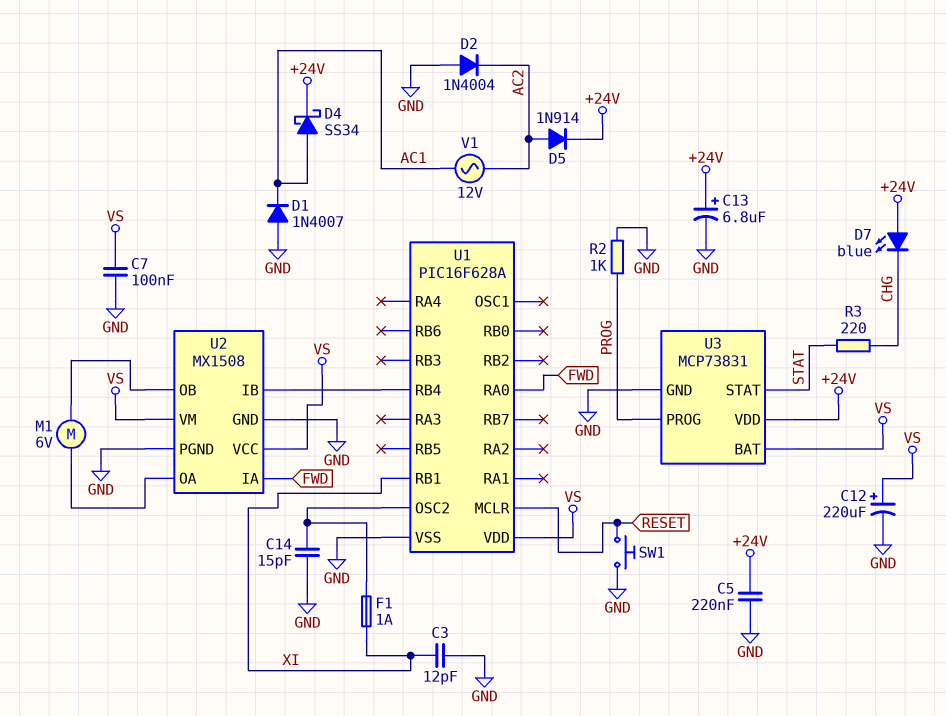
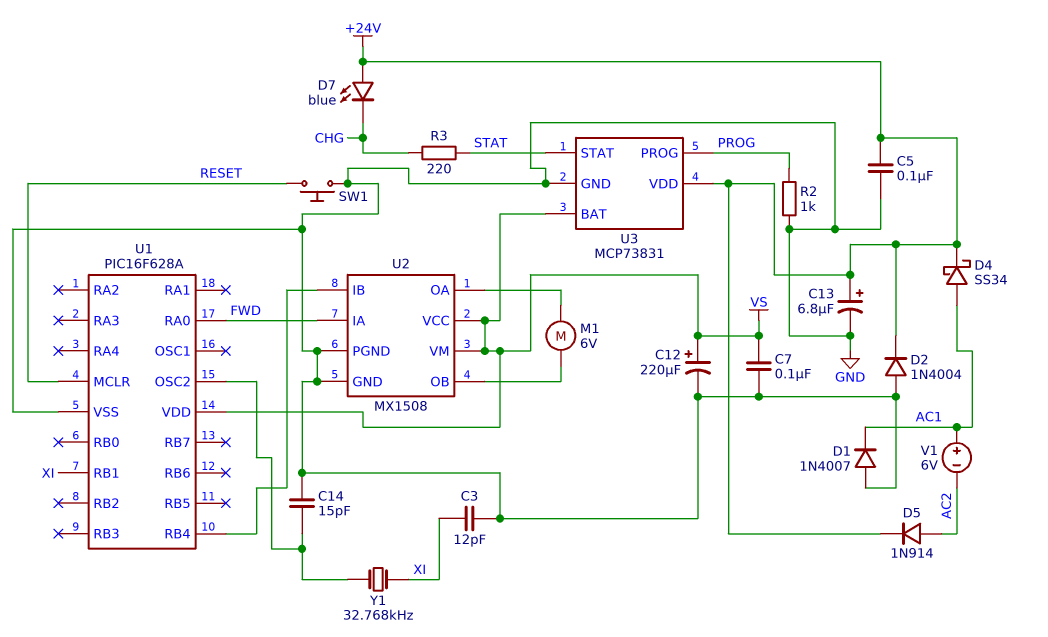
C5: 220nF (+24V, GND) -> 100nF (+24V, GND)
D2: diode 1N4004 (A GND, K AC2) -> diode 1N4004 (A GND, K +24V)
F1: 1A (U1/OSC2, XI) -> none
V1: AC 12V (AC1, AC2) -> 6V (plus AC1, minus AC2)
Y1: none -> 32.768kHz (U1/OSC2, XI)

